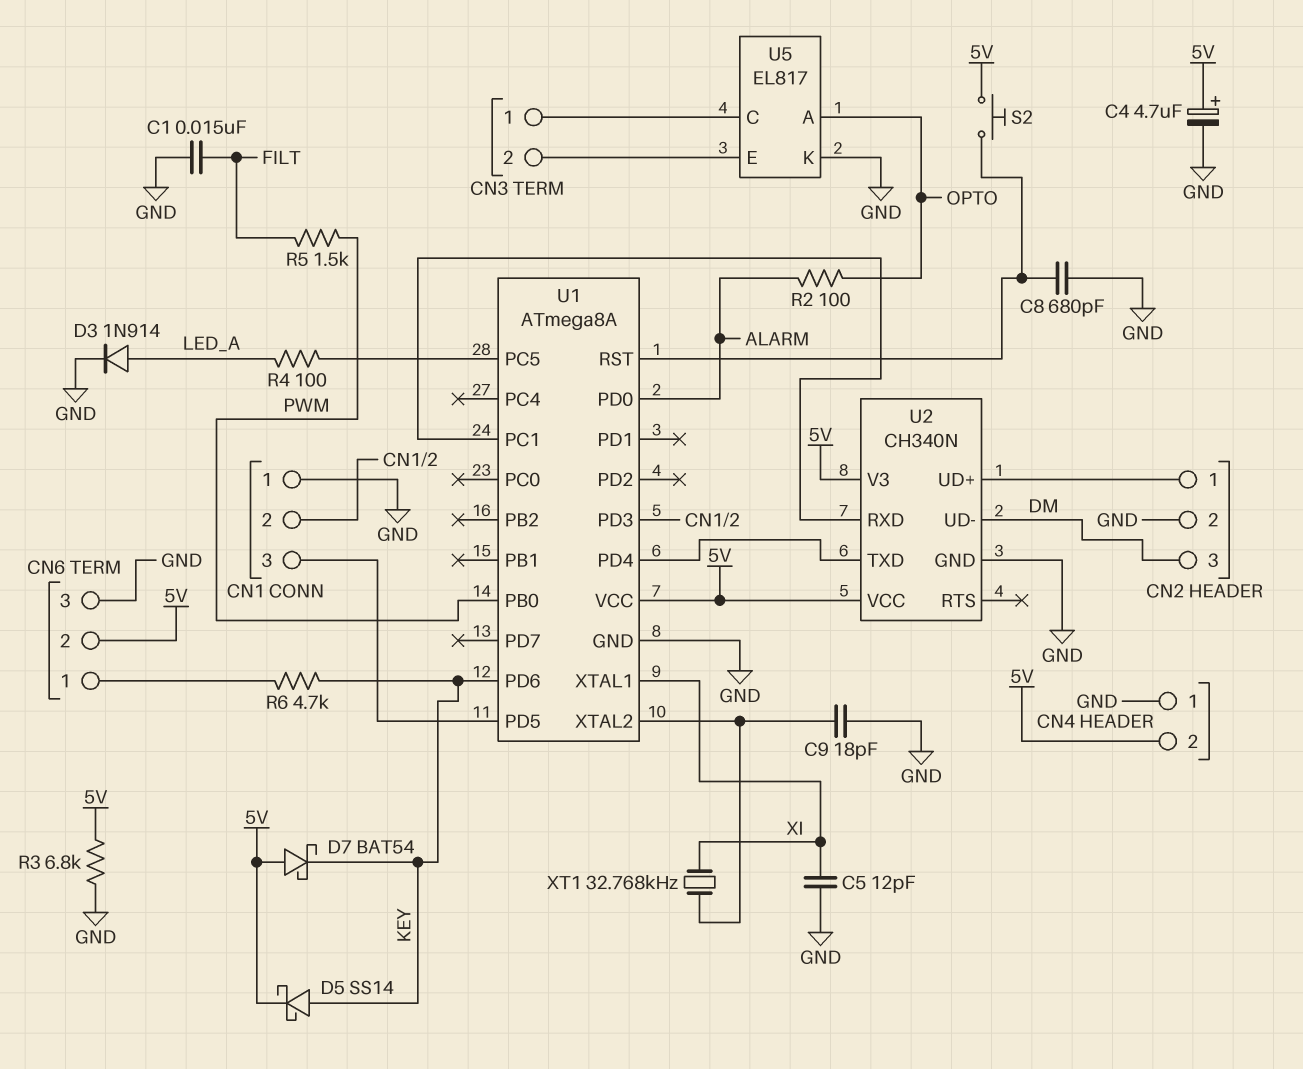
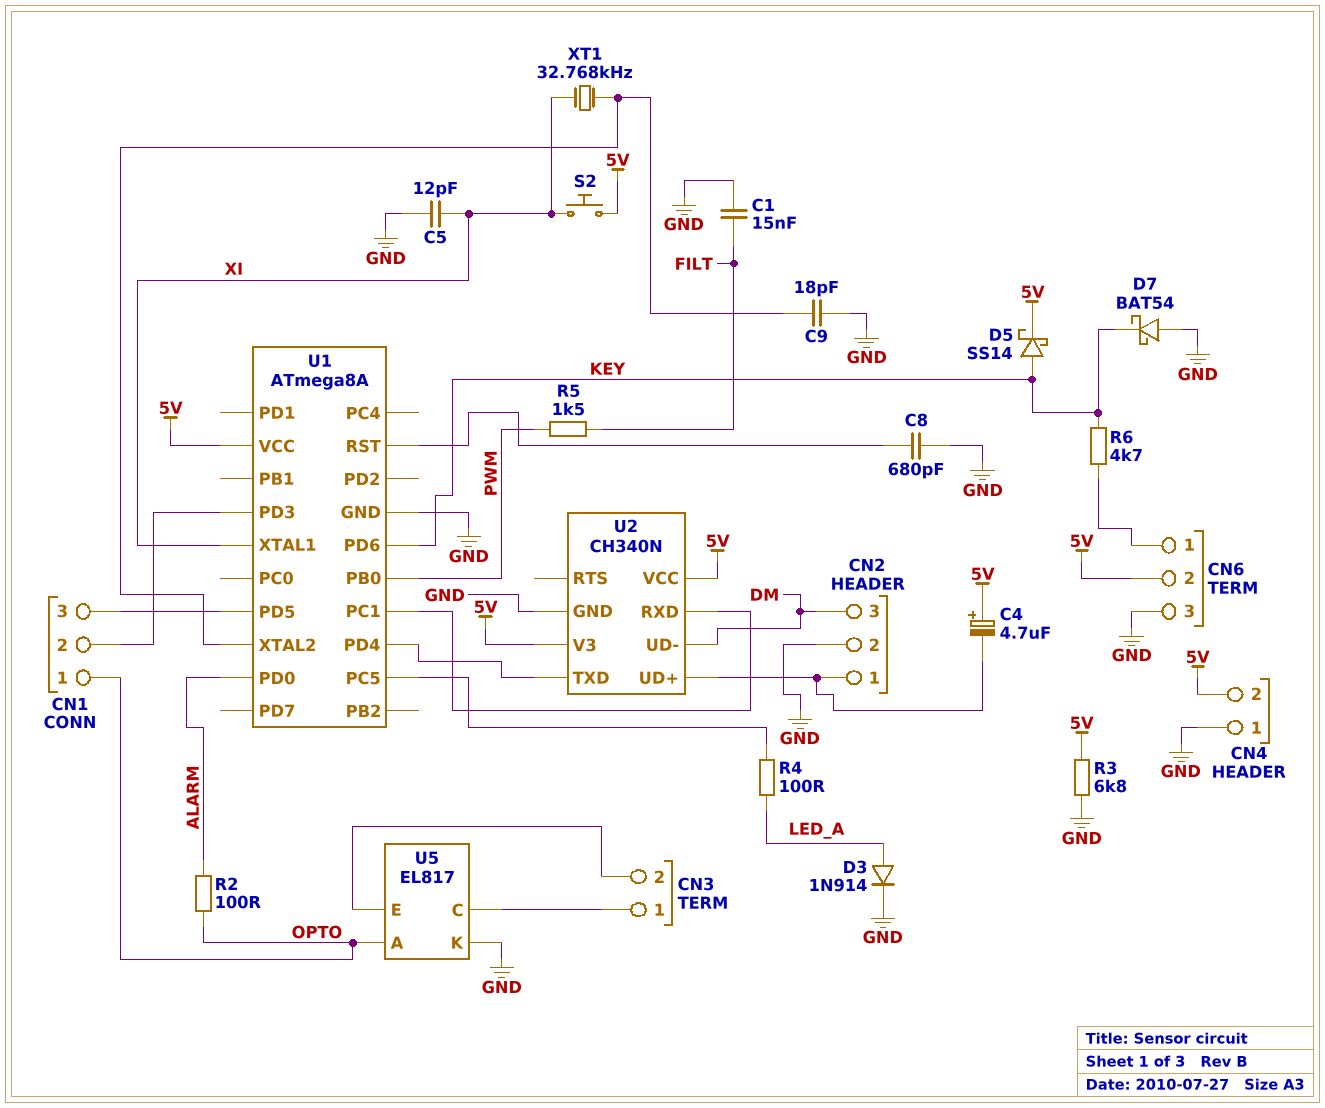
C4: 4.7uF (plus 5V, minus GND) -> 4.7uF (plus 5V, minus CN2/1)
CN1 pin 1: GND -> OPTO
D7: schottky BAT54 (A 5V, K KEY) -> schottky BAT54 (A GND, K KEY)
S2: button (5V, U1/RST) -> button (5V, XI)

